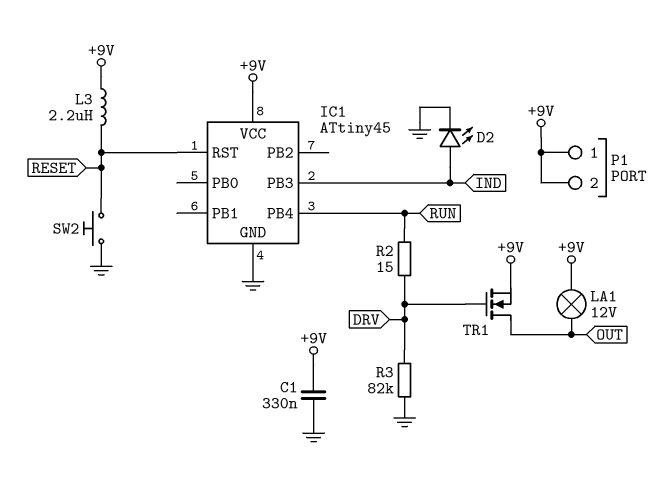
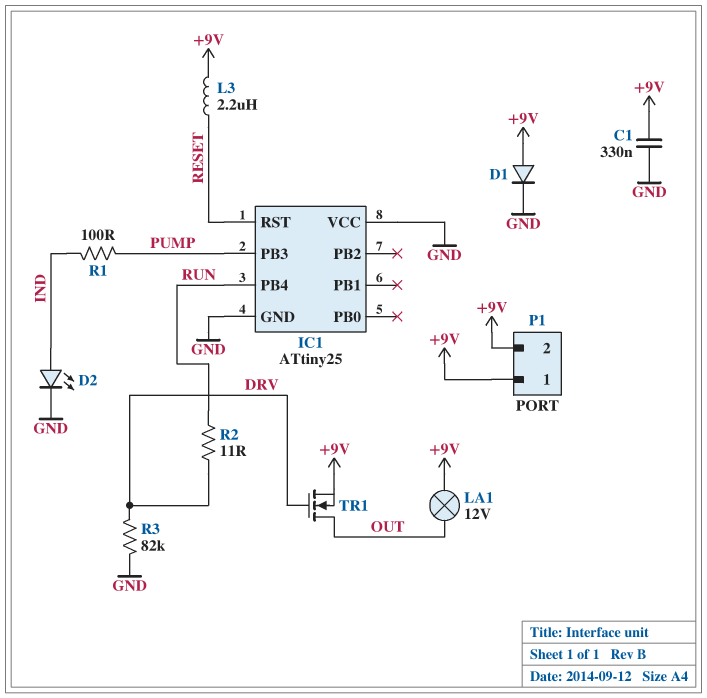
D1: none -> diode (A +9V, K GND)
IC1: ATtiny45 -> ATtiny25
IC1 pin PB3: IND -> PUMP
IC1 pin VCC: +9V -> GND
R1: none -> 100 (IND, PUMP)
R2: 15 (DRV, RUN) -> 11 (DRV, RUN)
SW2: button (GND, RESET) -> none

